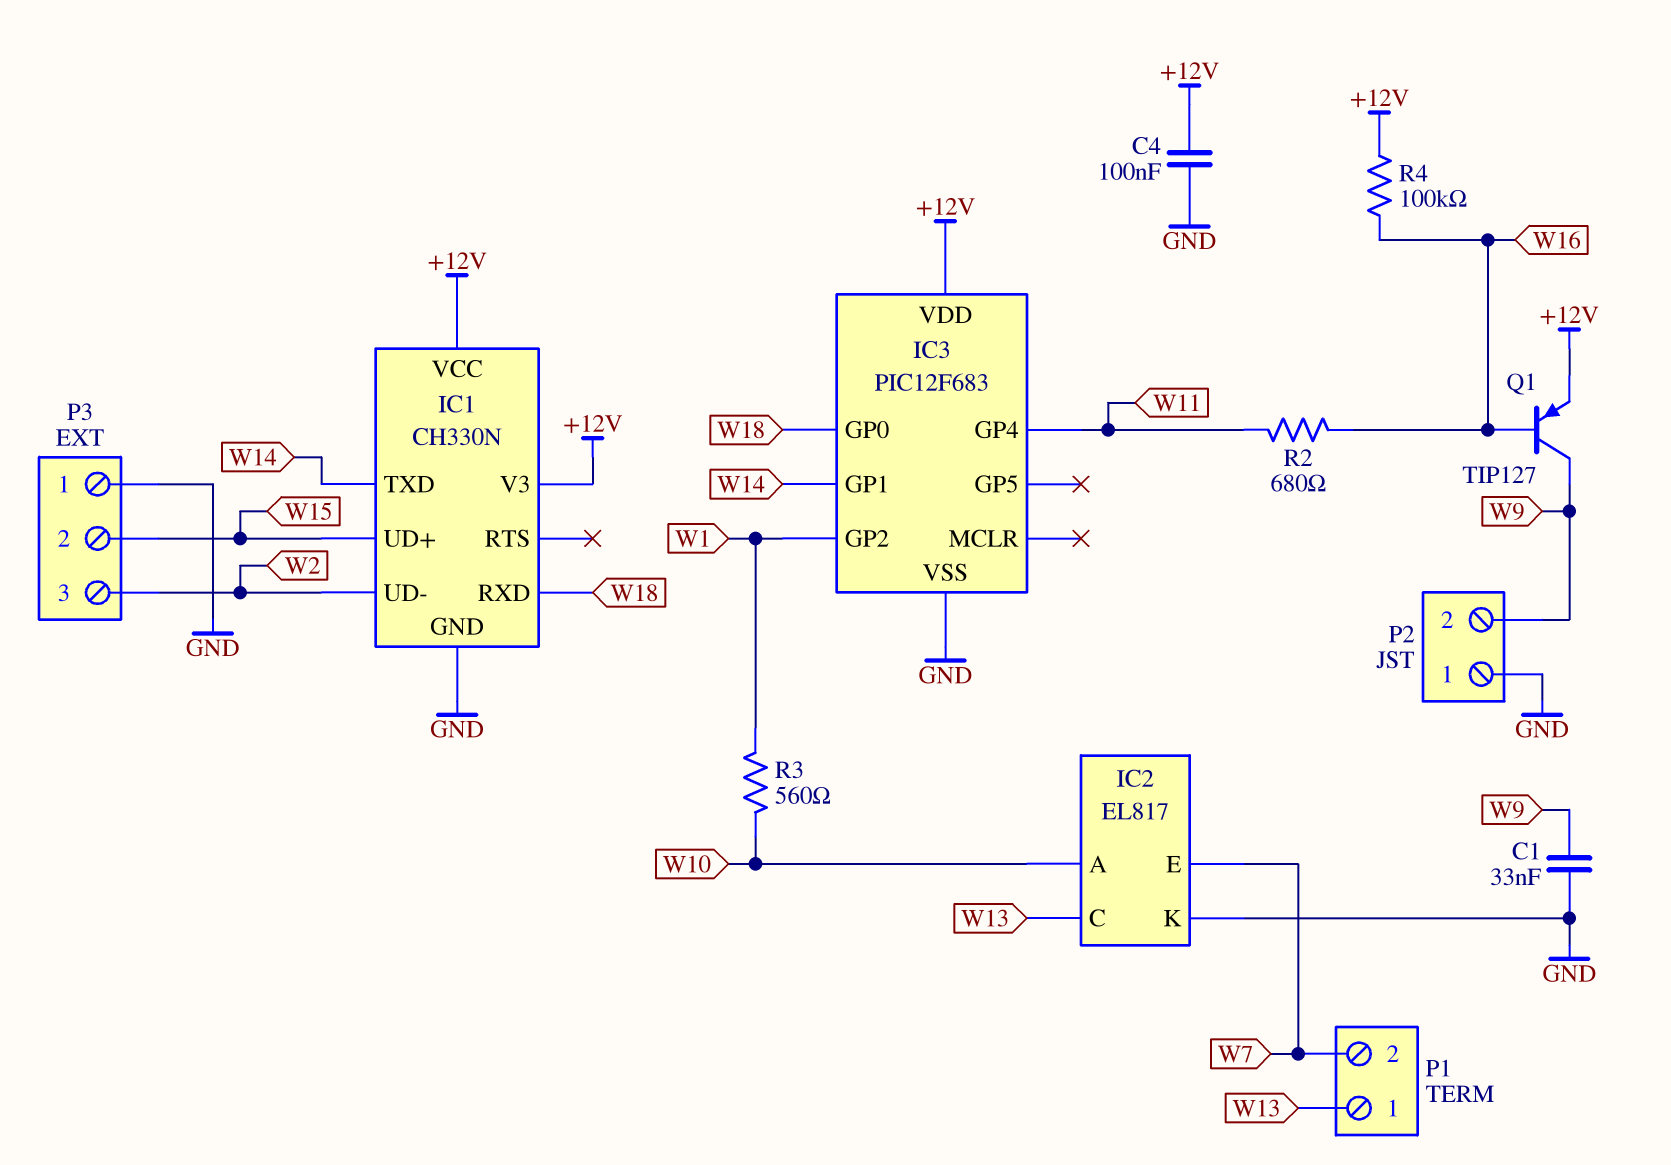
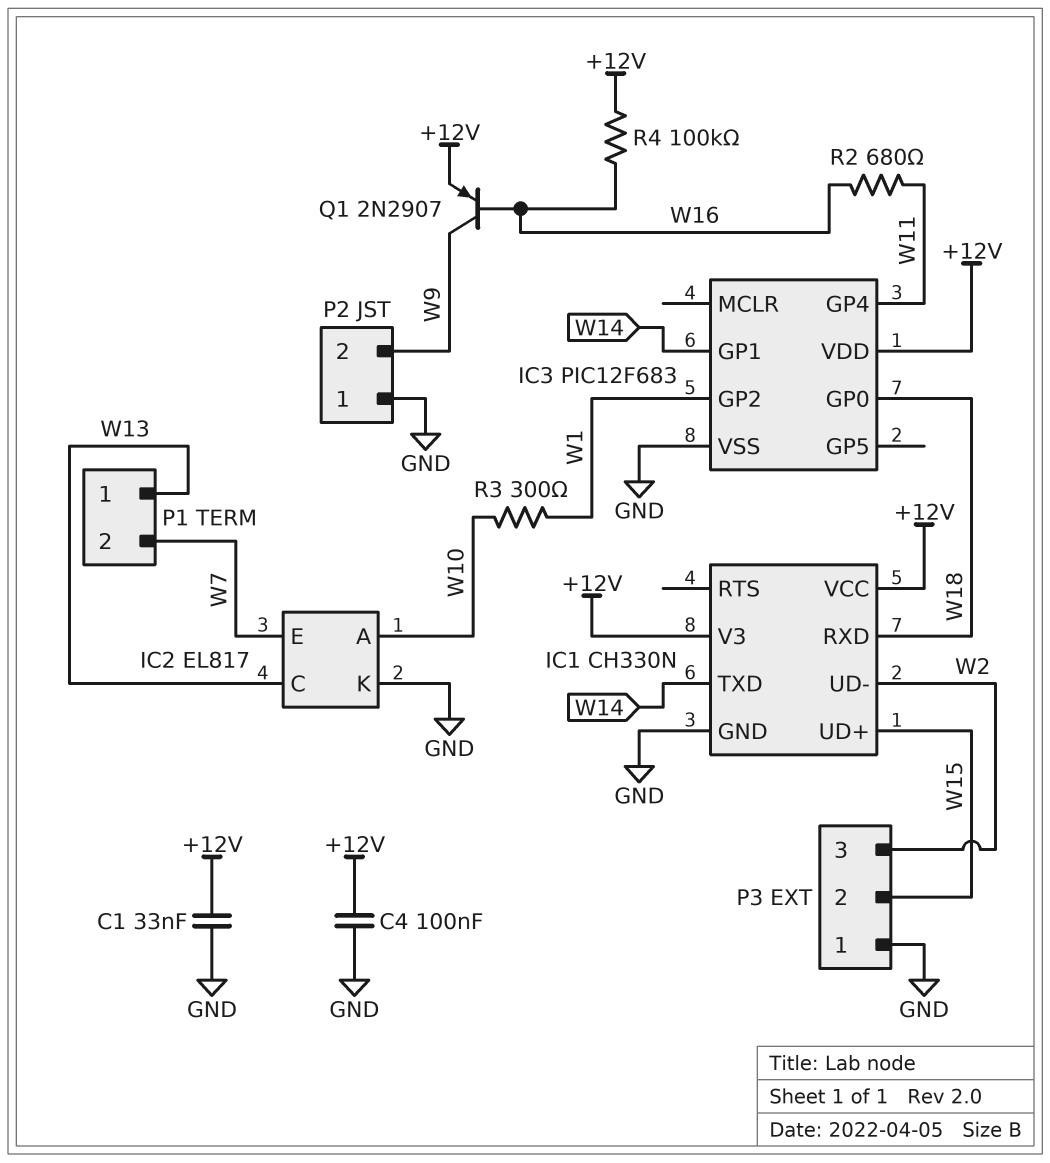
C1: 33nF (GND, W9) -> 33nF (+12V, GND)
Q1: PNP TIP127 (B W16, C W9, E +12V) -> PNP 2N2907 (B W16, C W9, E +12V)
R3: 560 (W1, W10) -> 300 (W1, W10)

